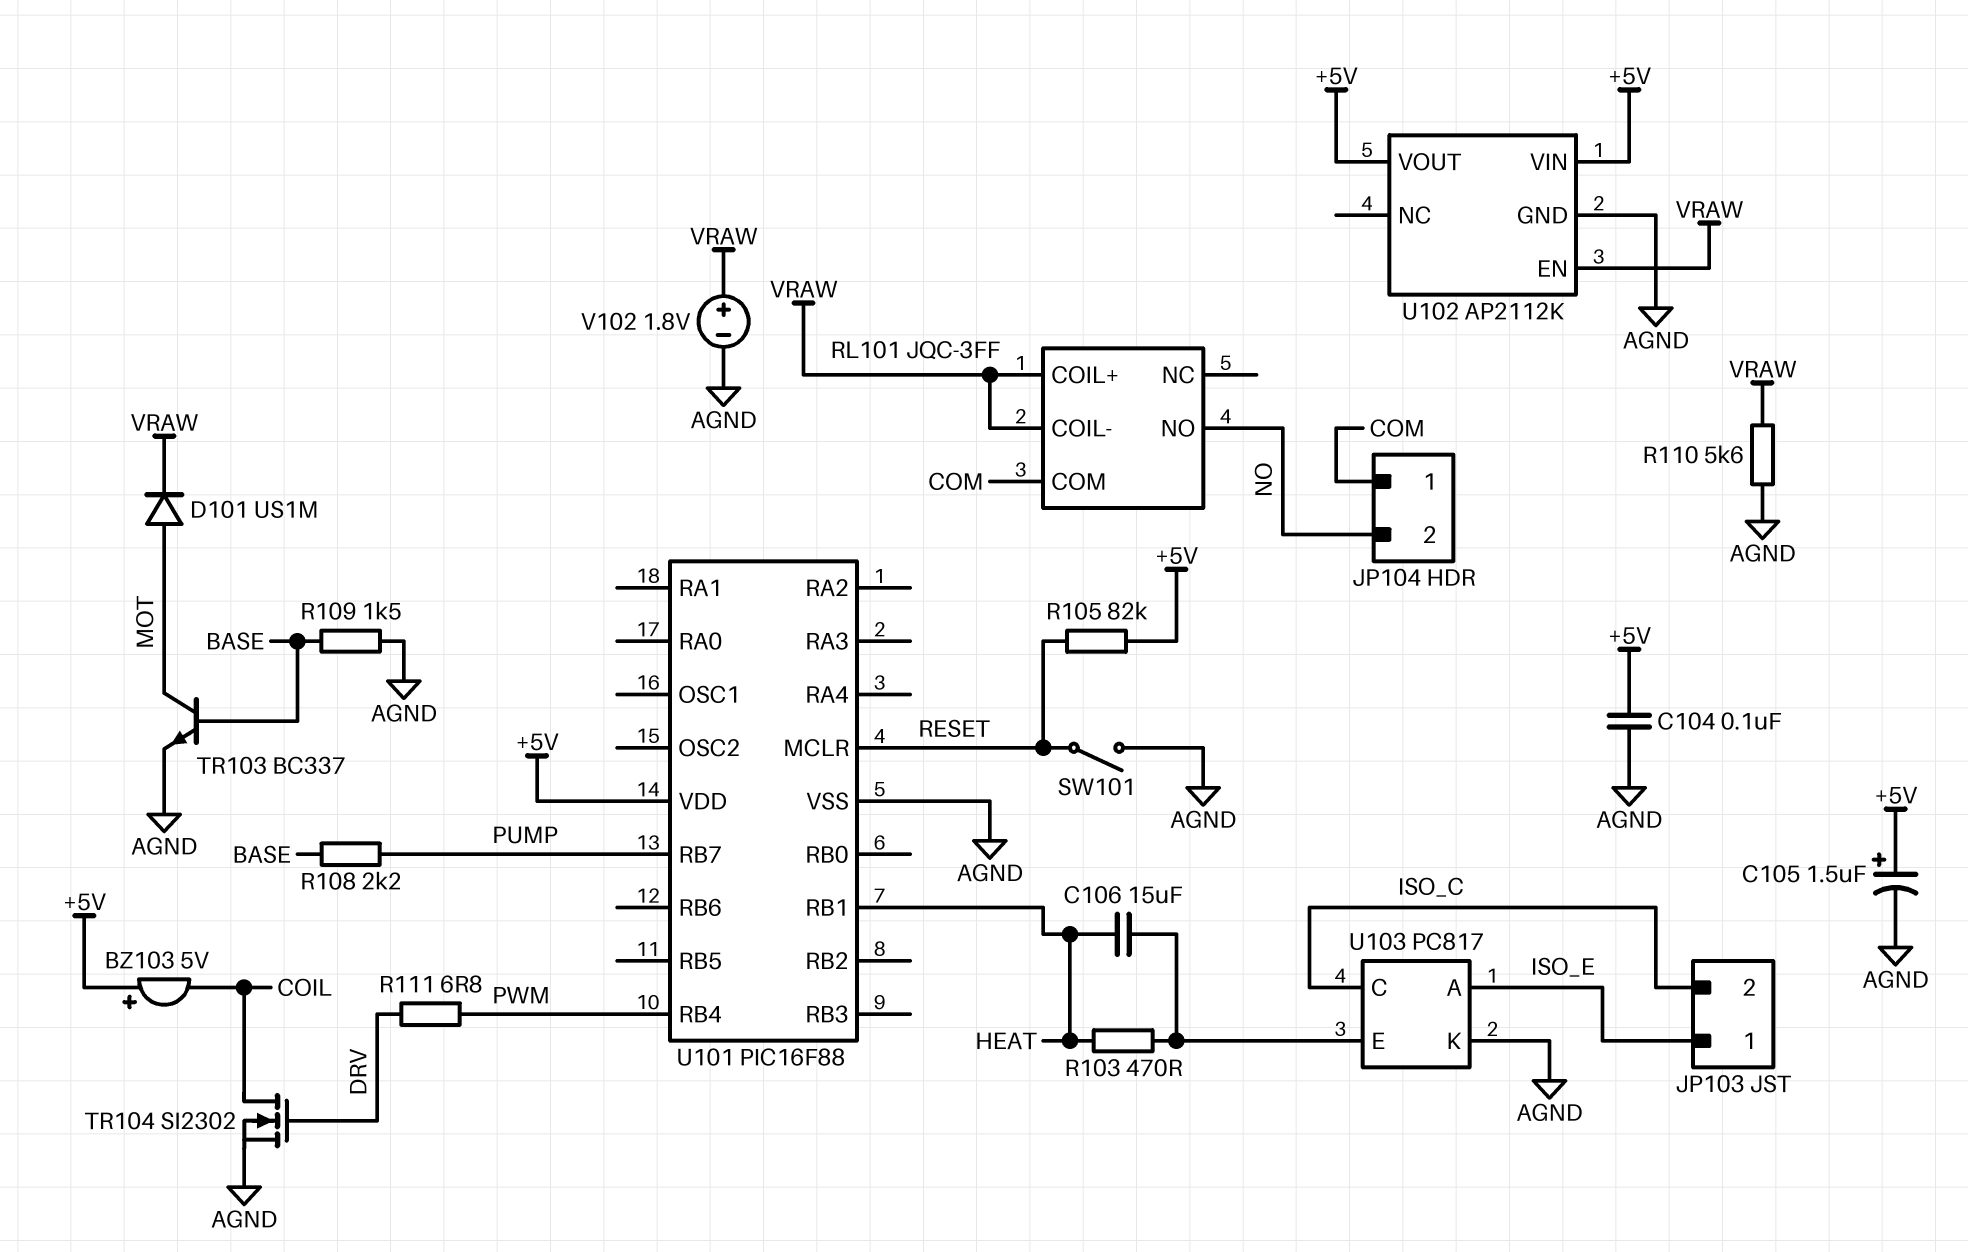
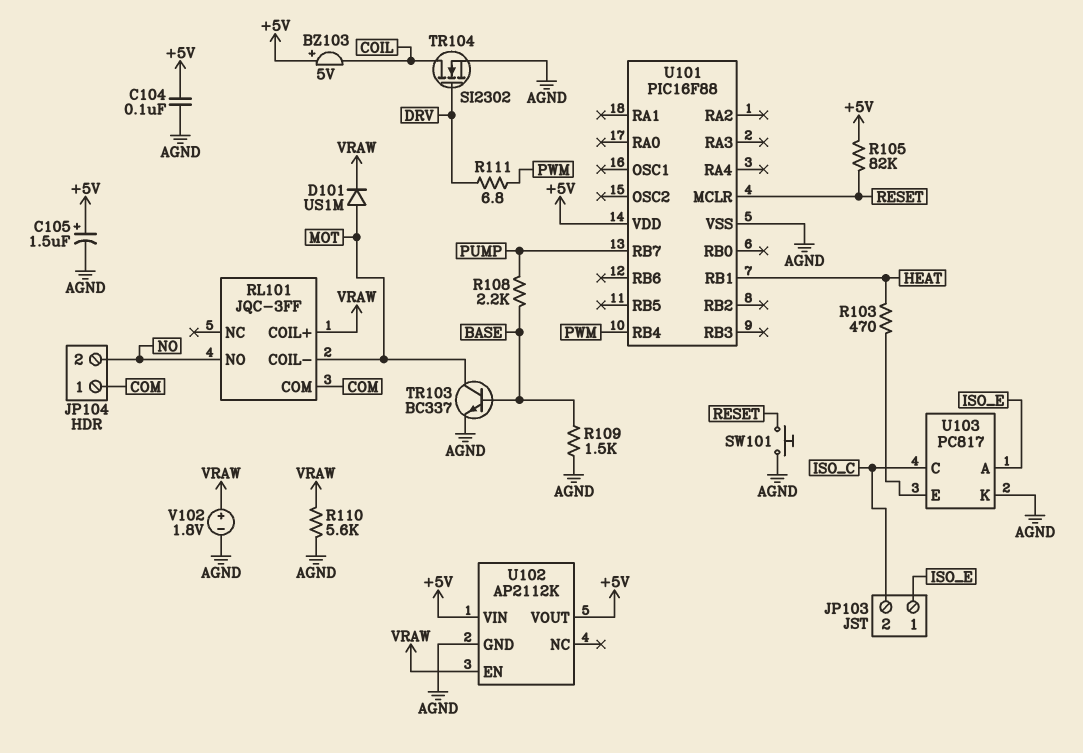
C106: 15uF (HEAT, U103/E) -> none
RL101 pin COIL-: VRAW -> MOT
SW101: switch (AGND, RESET) -> button (AGND, RESET)

